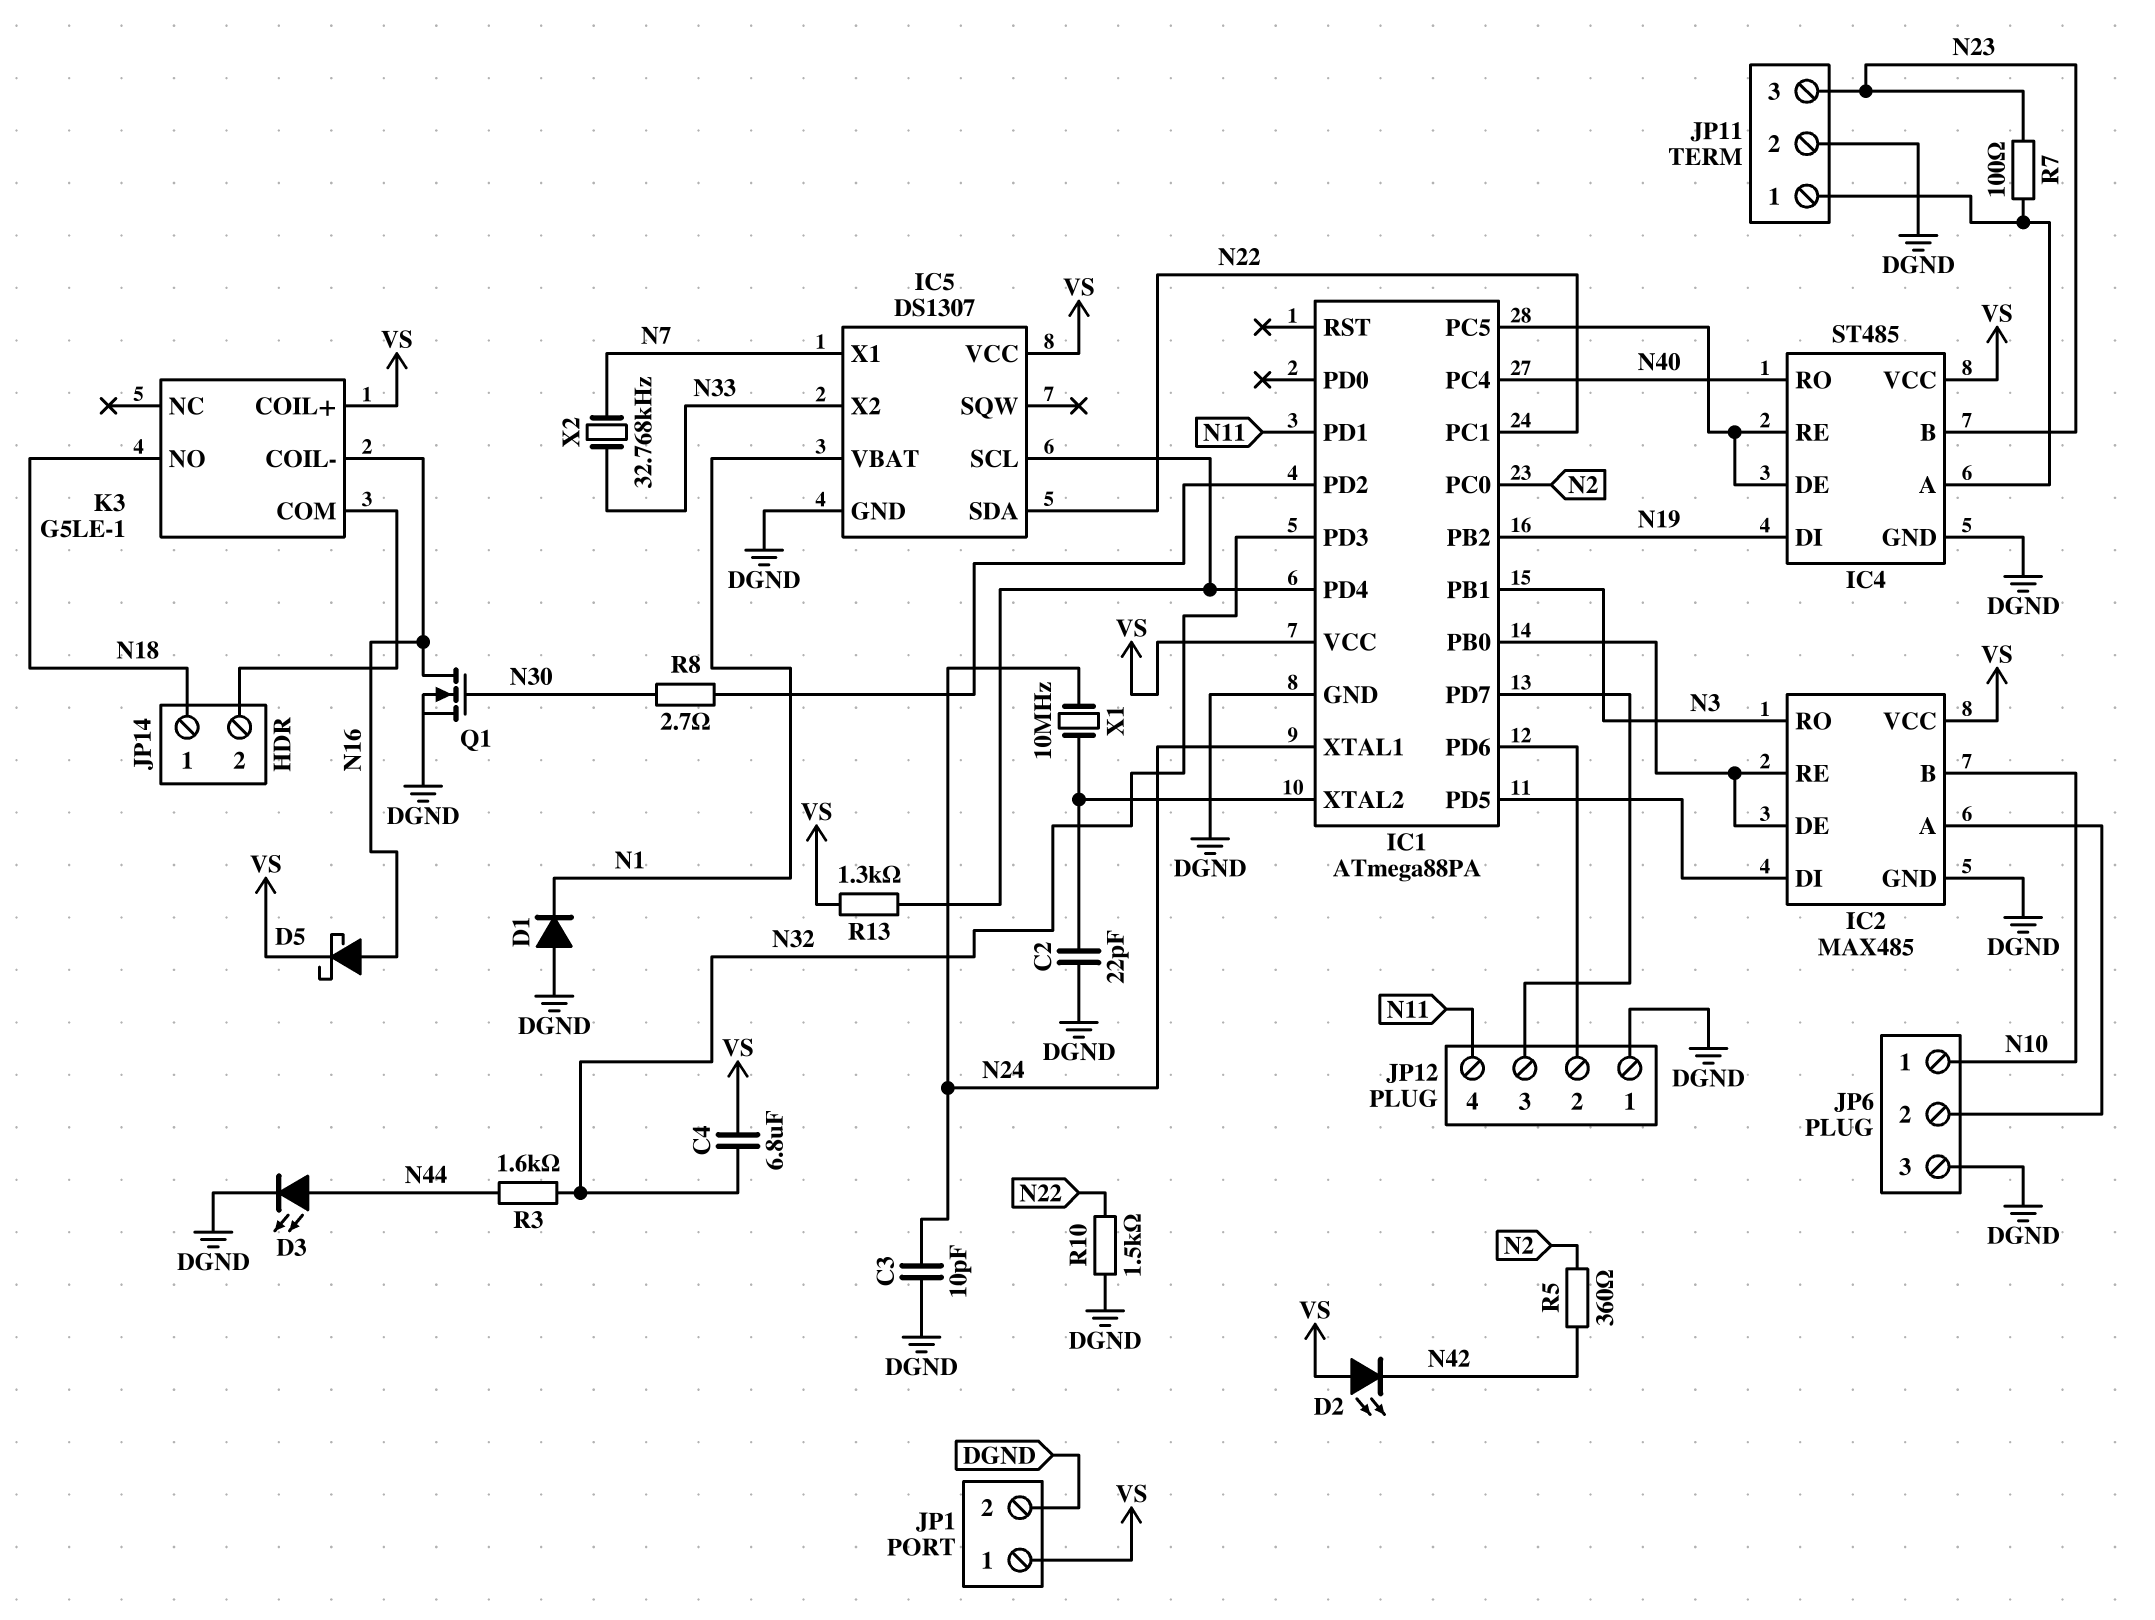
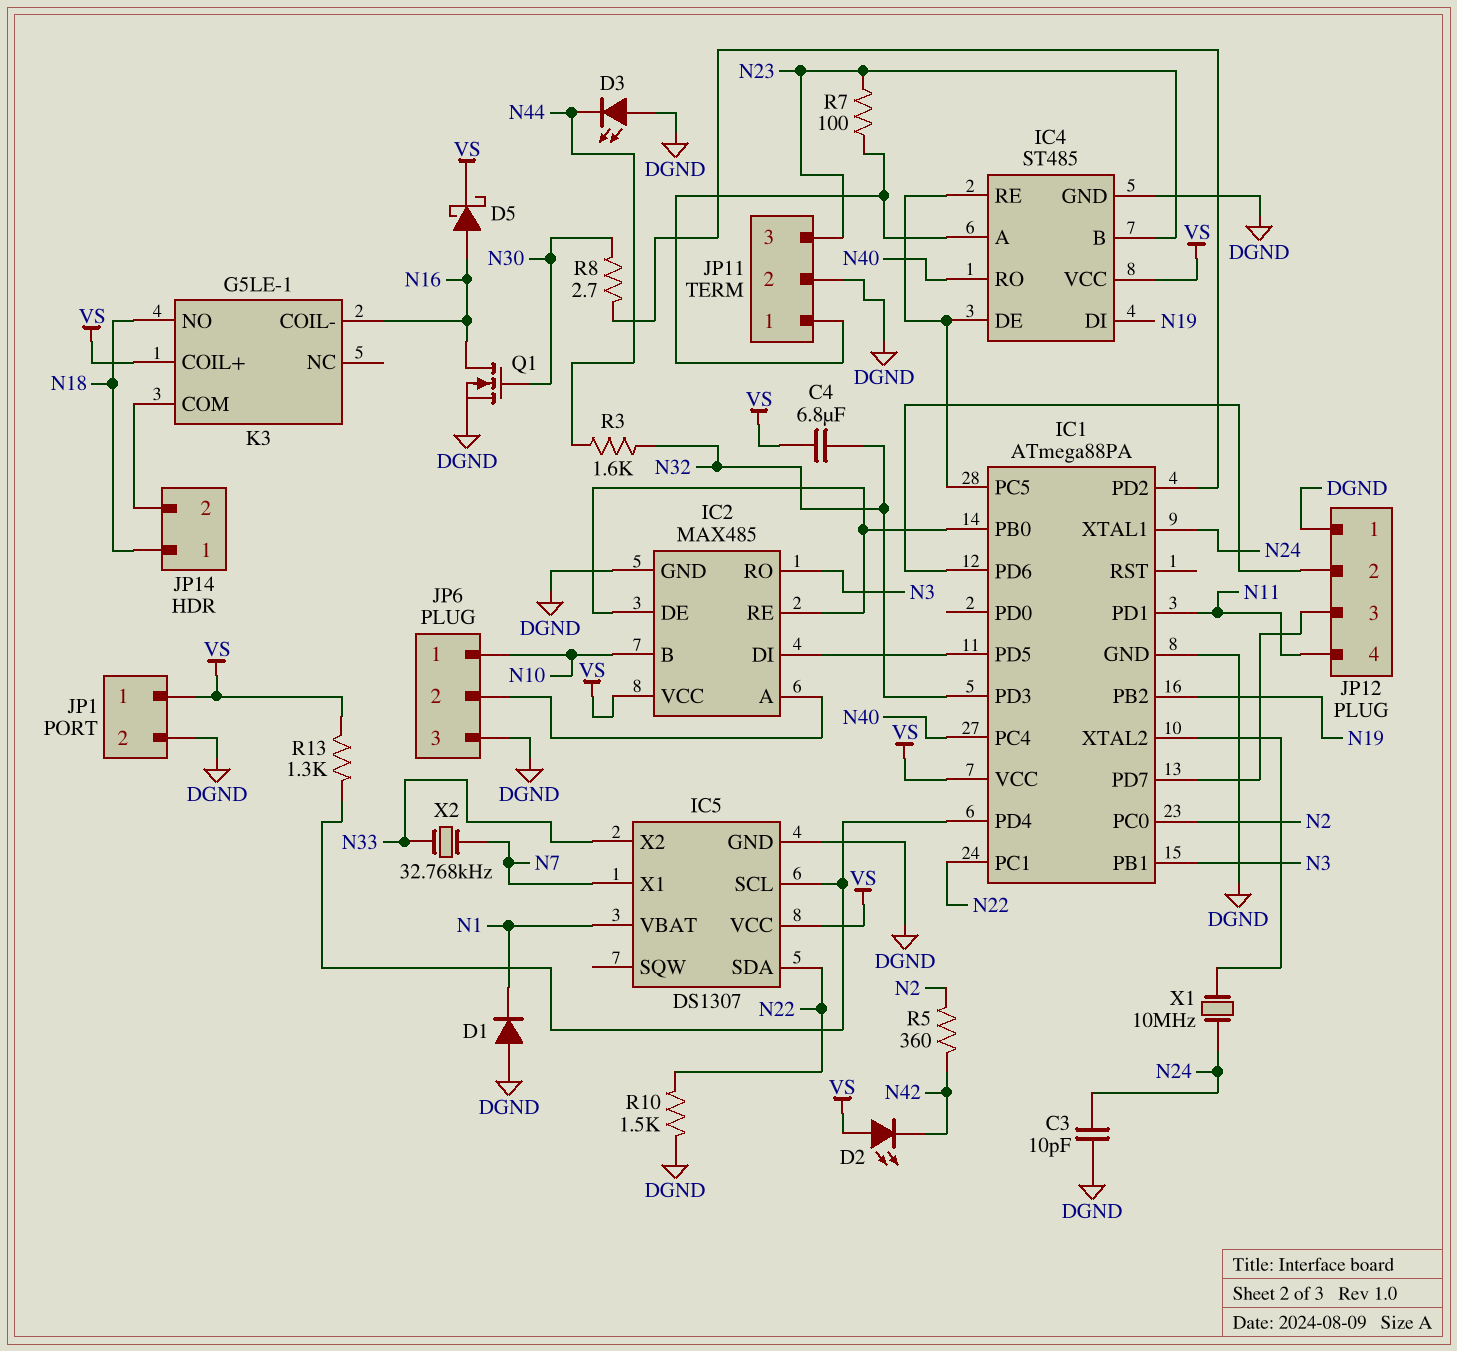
C2: 22pF (DGND, IC1/XTAL2) -> none
D3: LED (A N44, K DGND) -> LED (A DGND, K N44)

